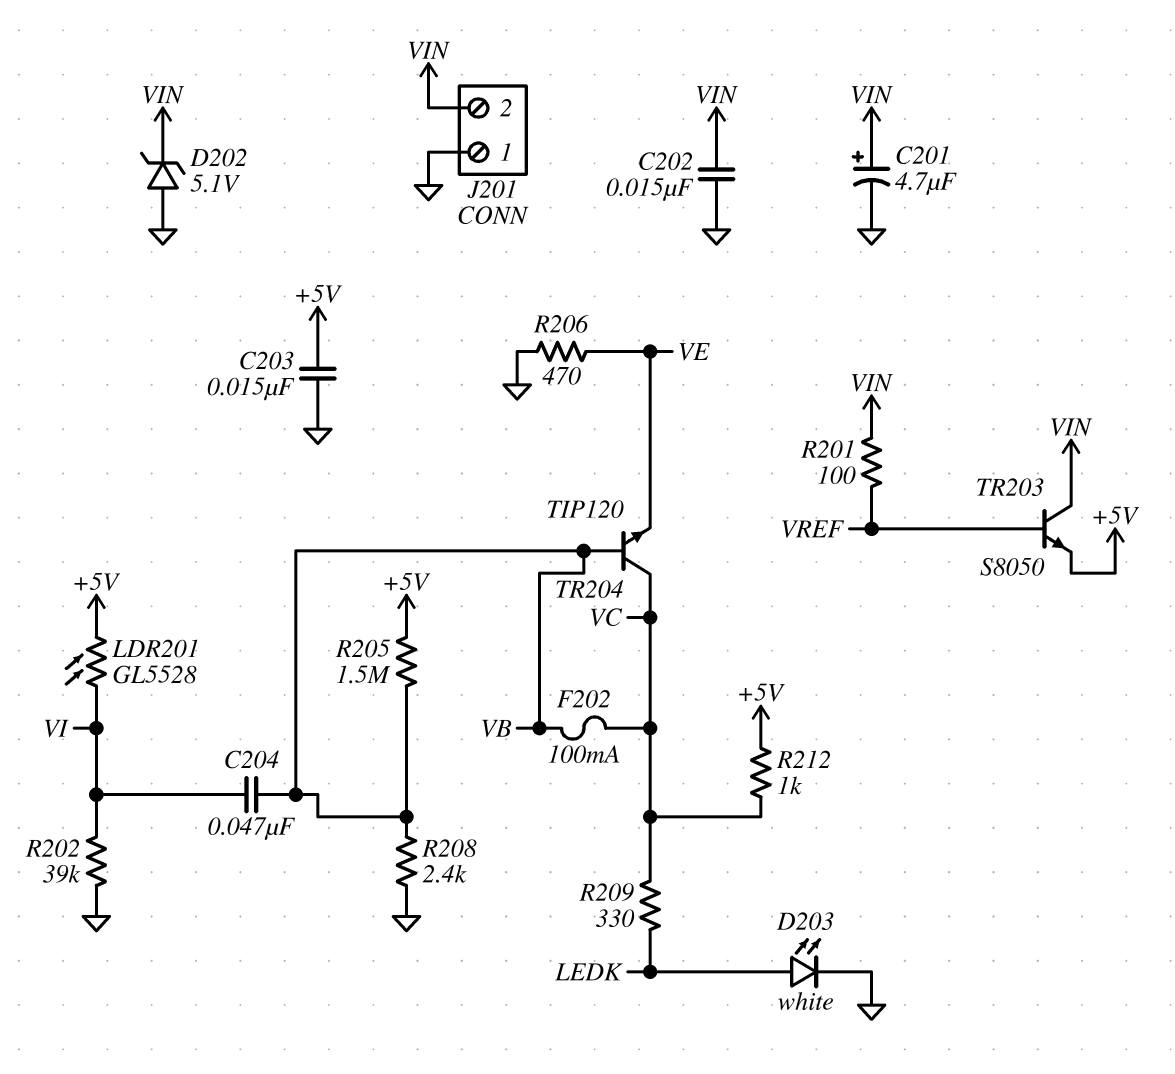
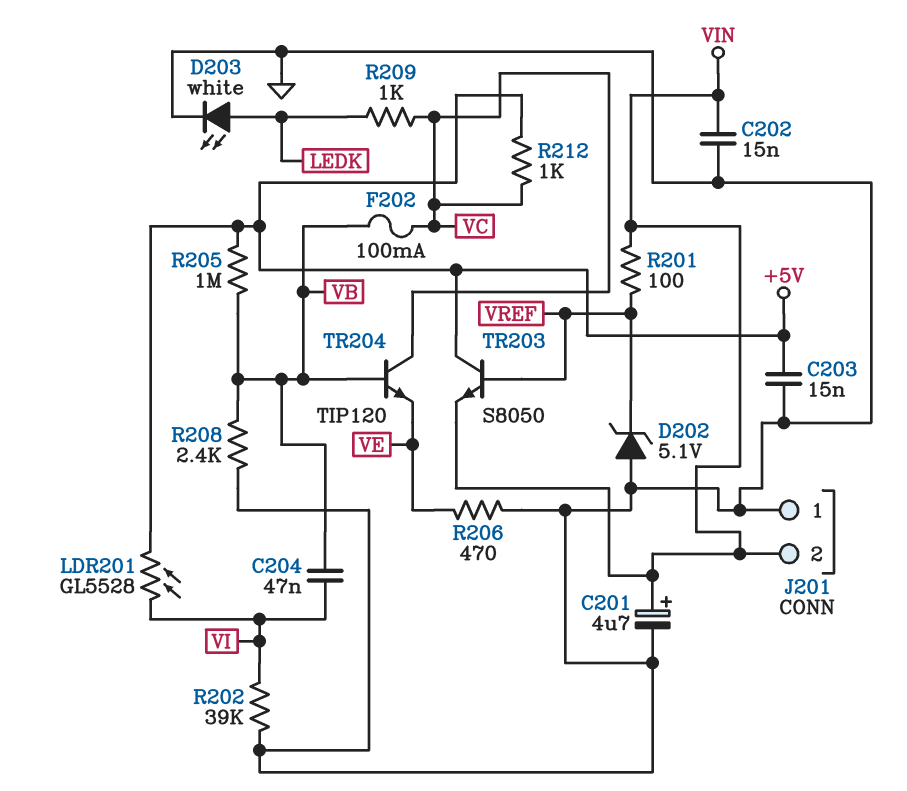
D202: zener 5.1V (A GND, K VIN) -> zener 5.1V (A GND, K VREF)
R205: 1.5M (+5V, VB) -> 1M (+5V, VB)
R209: 330 (LEDK, VC) -> 1k (LEDK, VC)
TR203: NPN S8050 (B VREF, C VIN, E +5V) -> NPN S8050 (B VREF, C +5V, E VIN)

